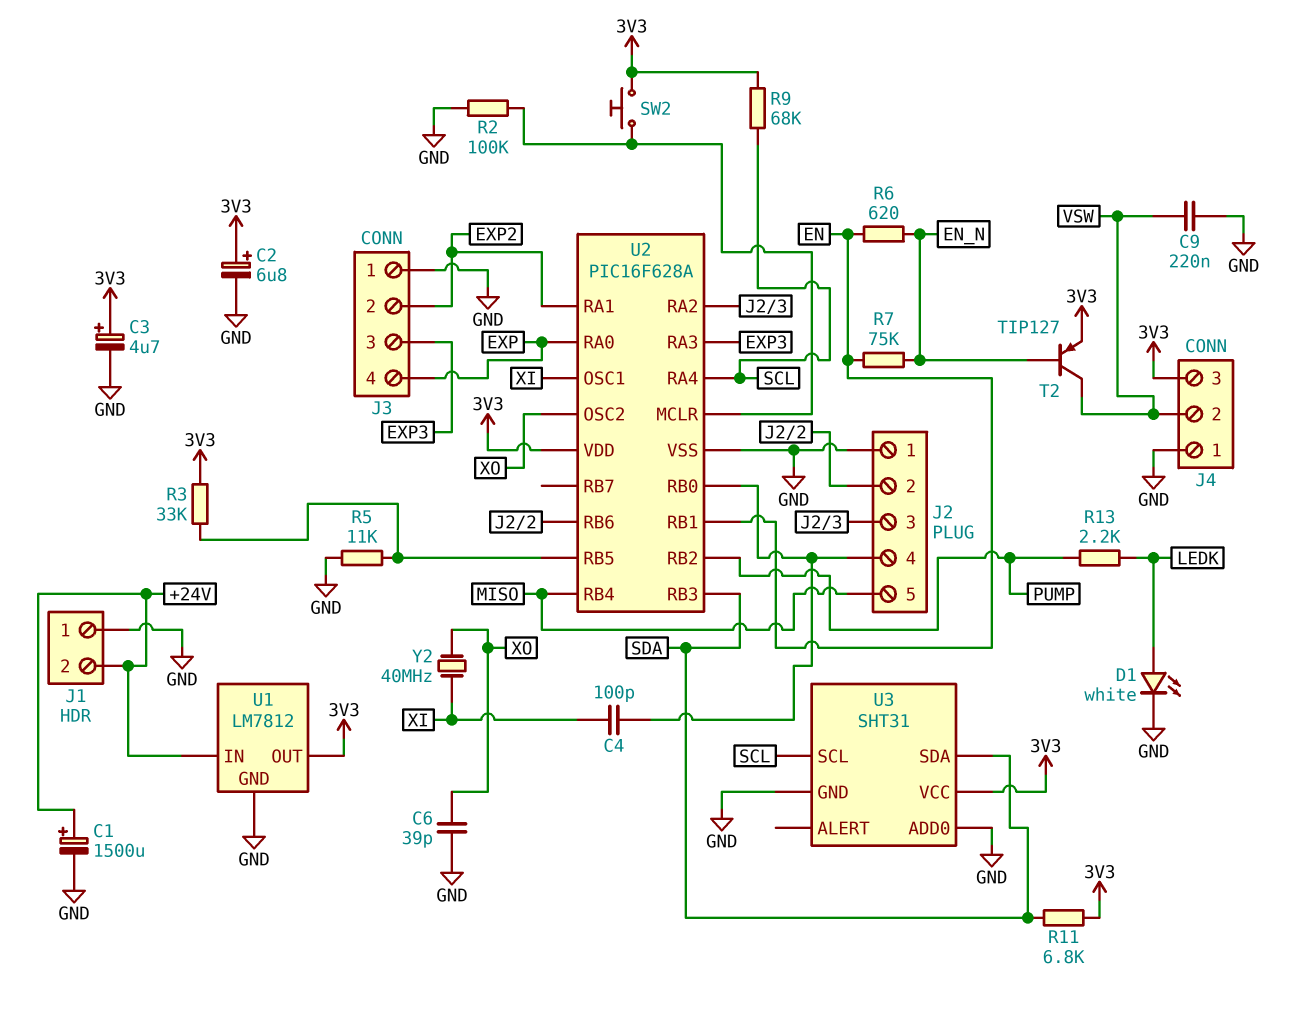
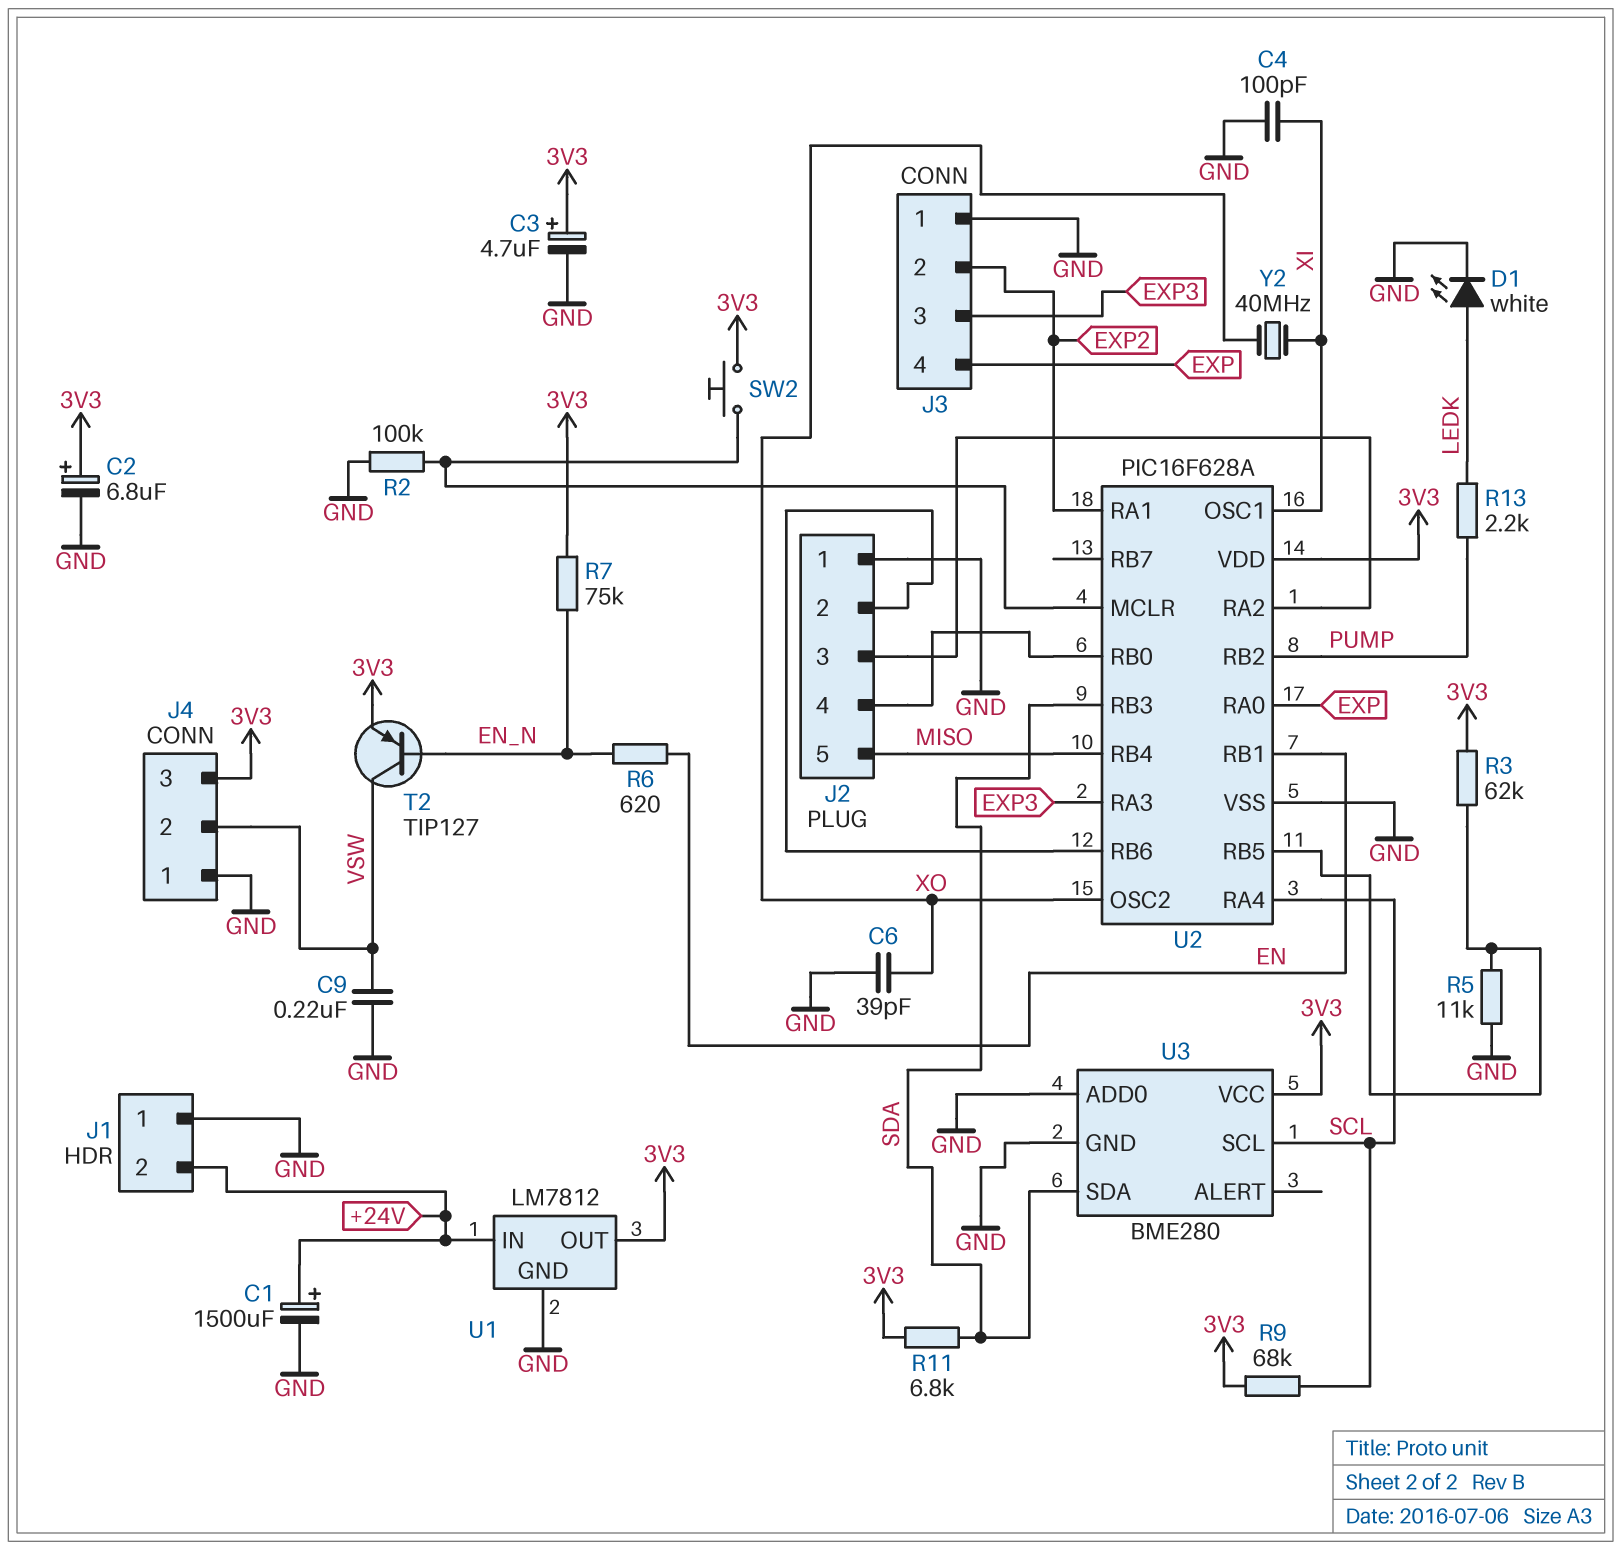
C4: 100pF (J2/4, XI) -> 100pF (GND, XI)
R3: 33k (3V3, U2/RB5) -> 62k (3V3, U2/RB5)
R7: 75k (EN, EN_N) -> 75k (3V3, EN_N)
U3: SHT31 -> BME280

